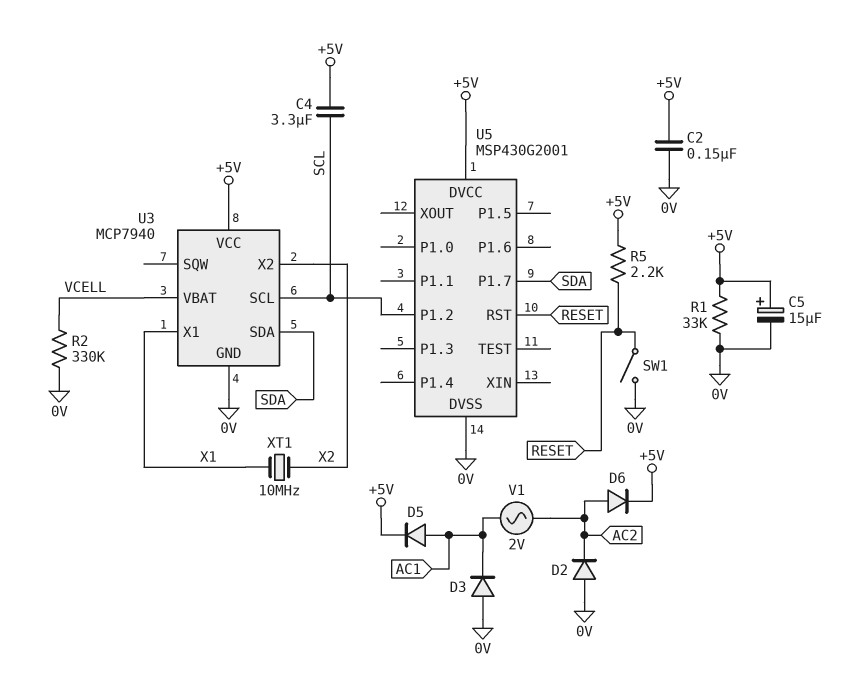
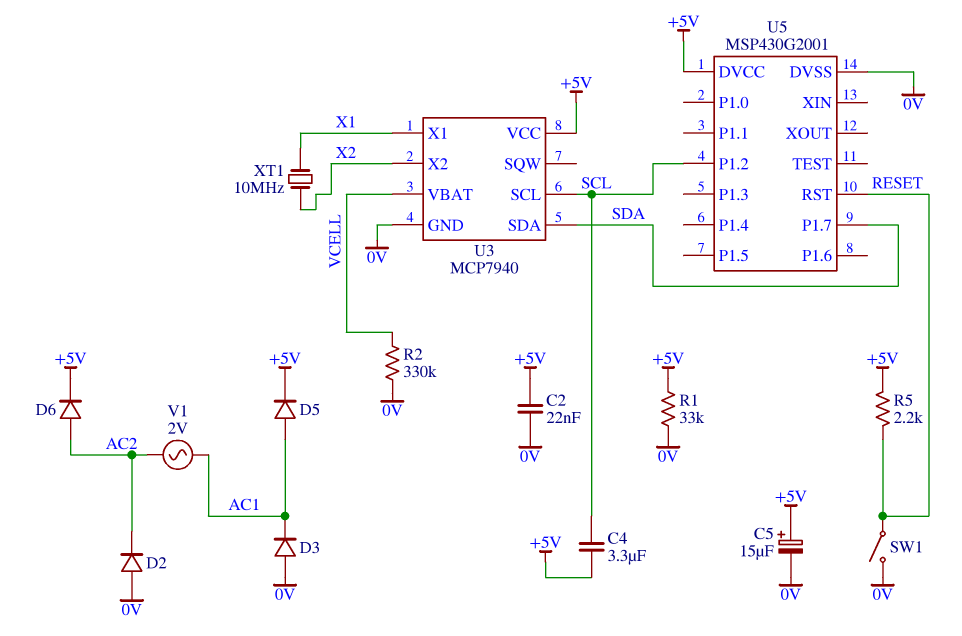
C2: 150nF (+5V, 0V) -> 22nF (+5V, 0V)

